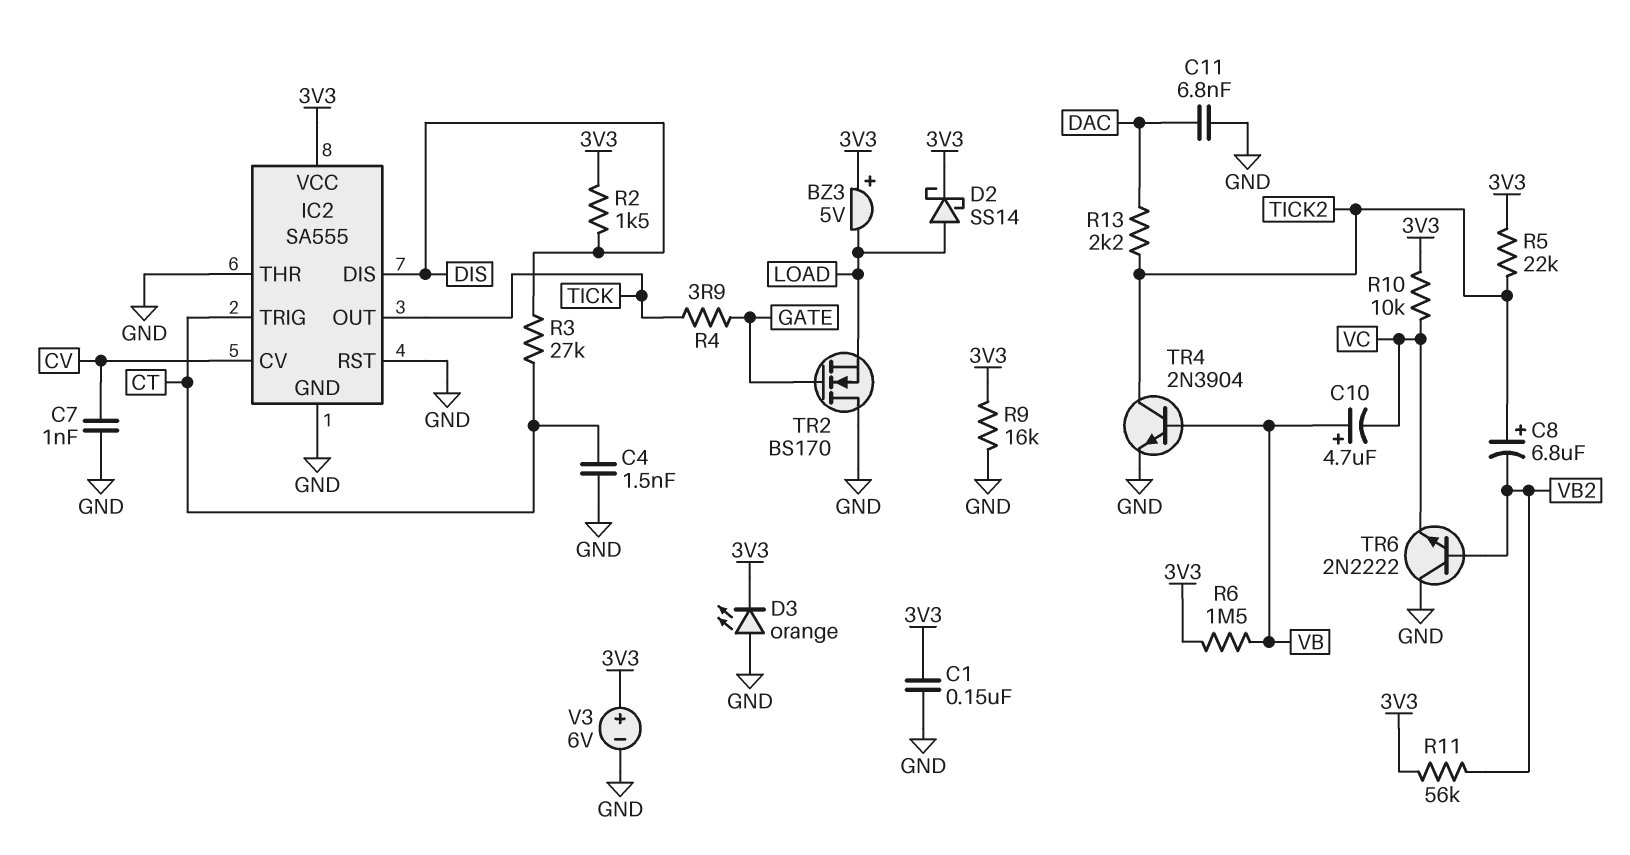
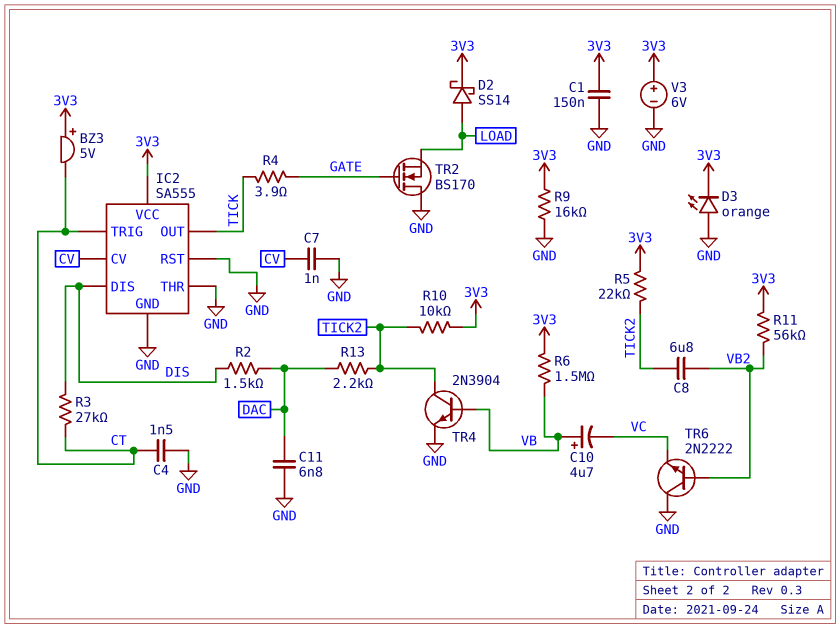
BZ3: buzzer 5V (plus 3V3, minus LOAD) -> buzzer 5V (plus 3V3, minus CT)
C8: 6.8uF (plus TICK2, minus VB2) -> 6.8uF (TICK2, VB2)
R2: 1.5k (3V3, DIS) -> 1.5k (DAC, DIS)
R10: 10k (3V3, VC) -> 10k (3V3, TICK2)

